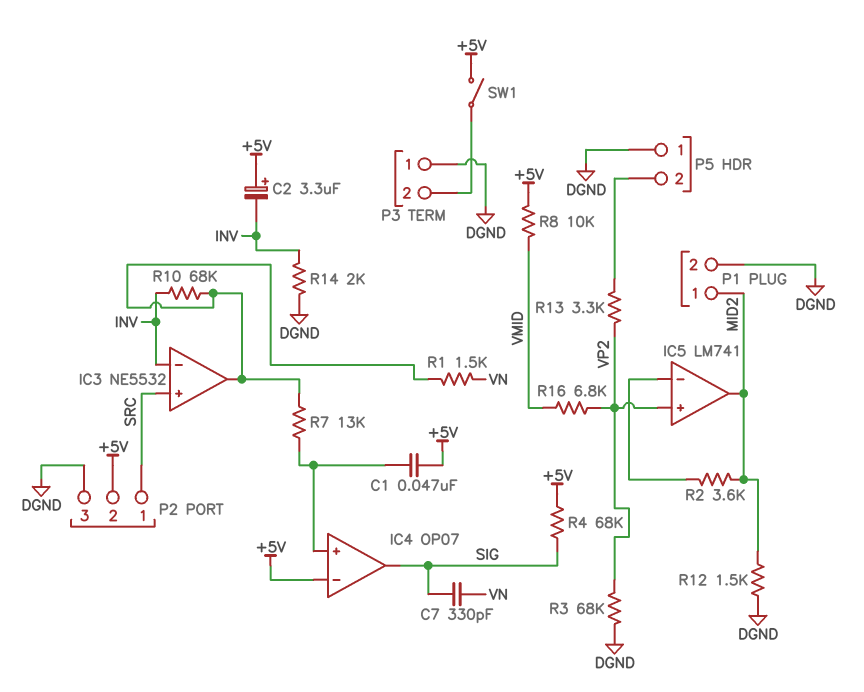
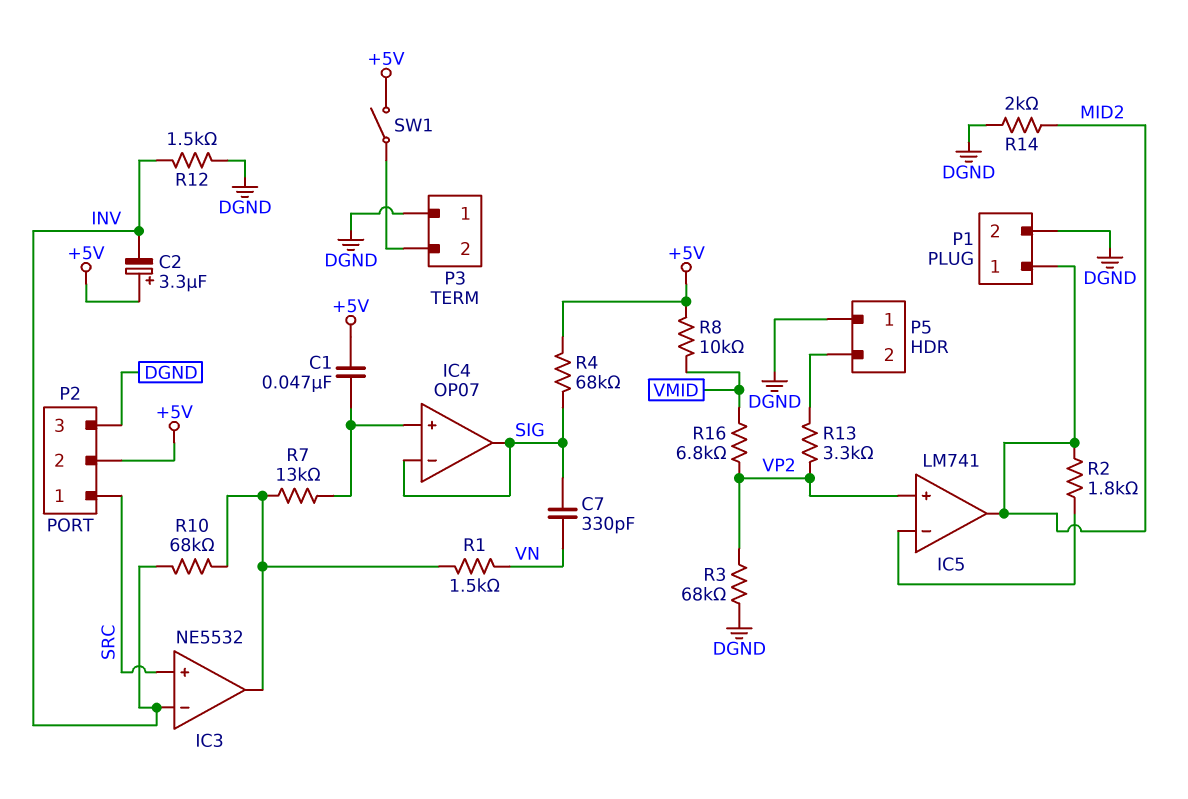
IC4 pin in-: +5V -> SIG
R2: 3.6k (IC5/in-, MID2) -> 1.8k (IC5/in-, MID2)
R12: 1.5k (DGND, MID2) -> 1.5k (DGND, INV)
R14: 2k (DGND, INV) -> 2k (DGND, MID2)

